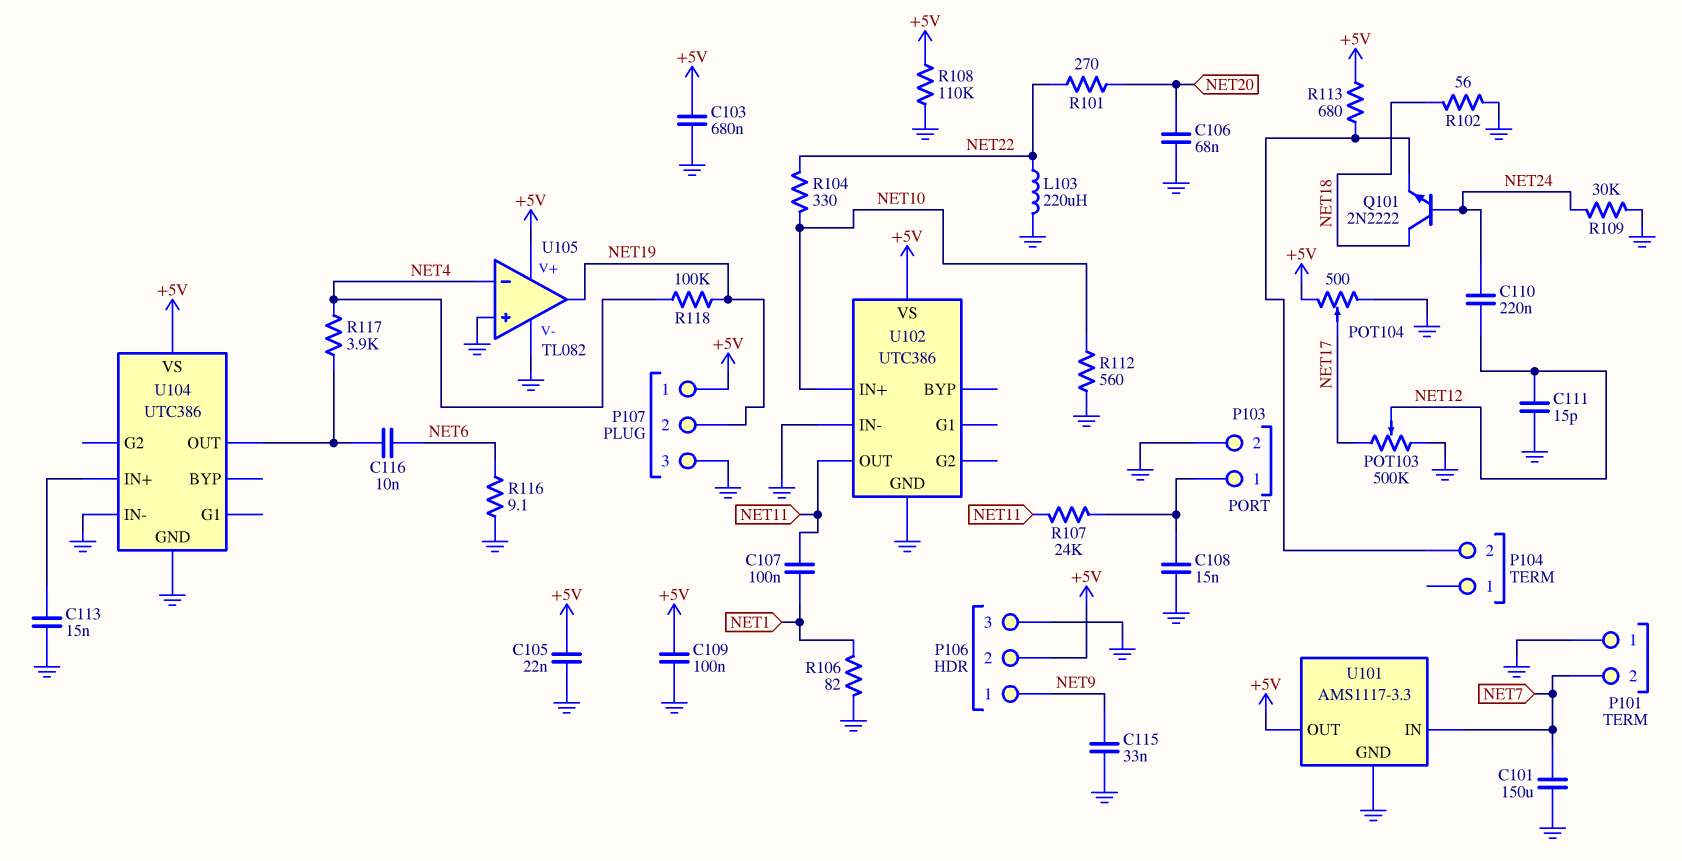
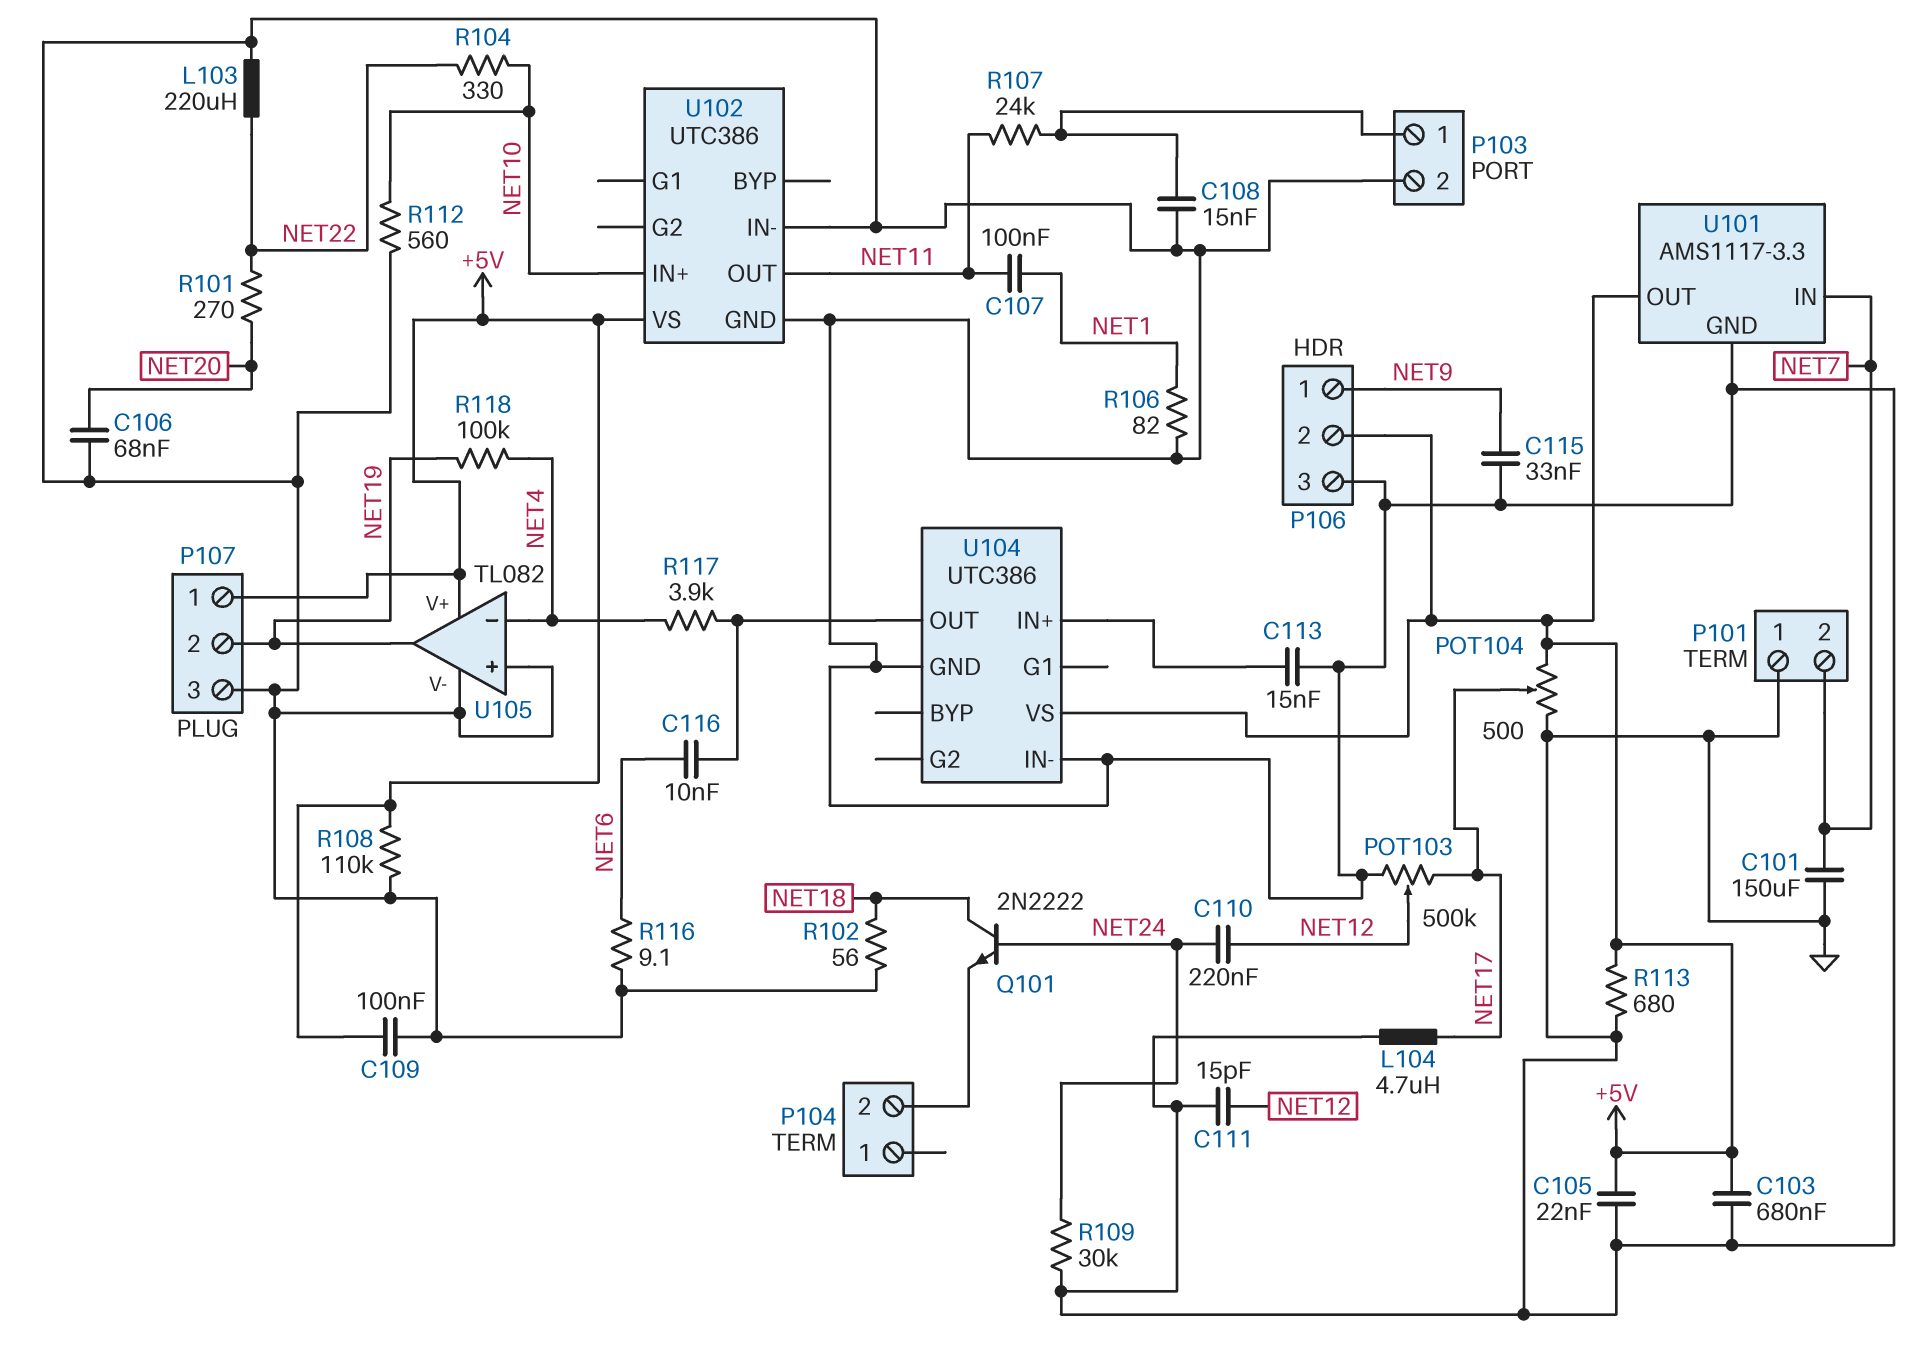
L104: none -> 4.7uH (GND, NET17)
R113: 680 (+5V, P104/2) -> 680 (+5V, GND)

